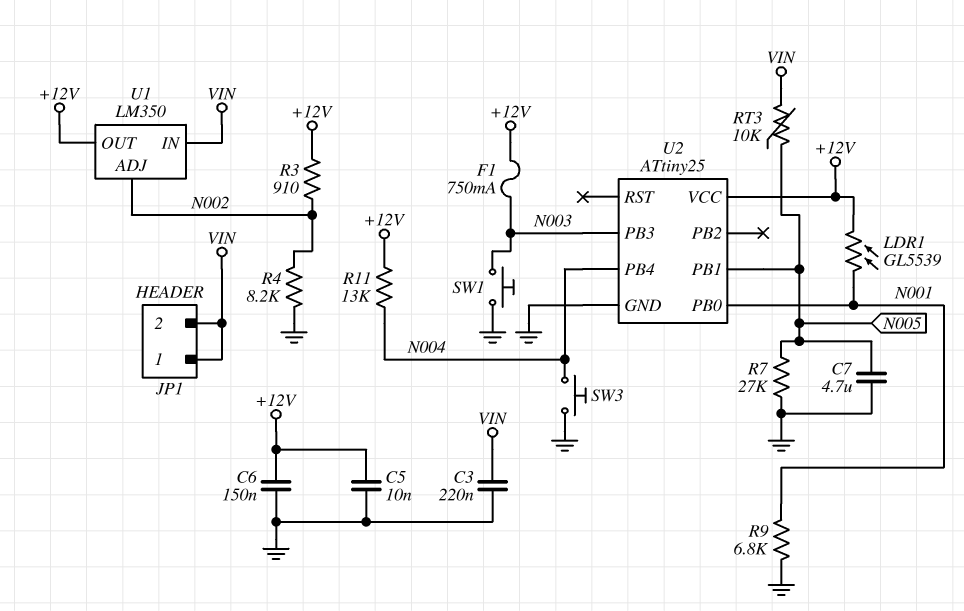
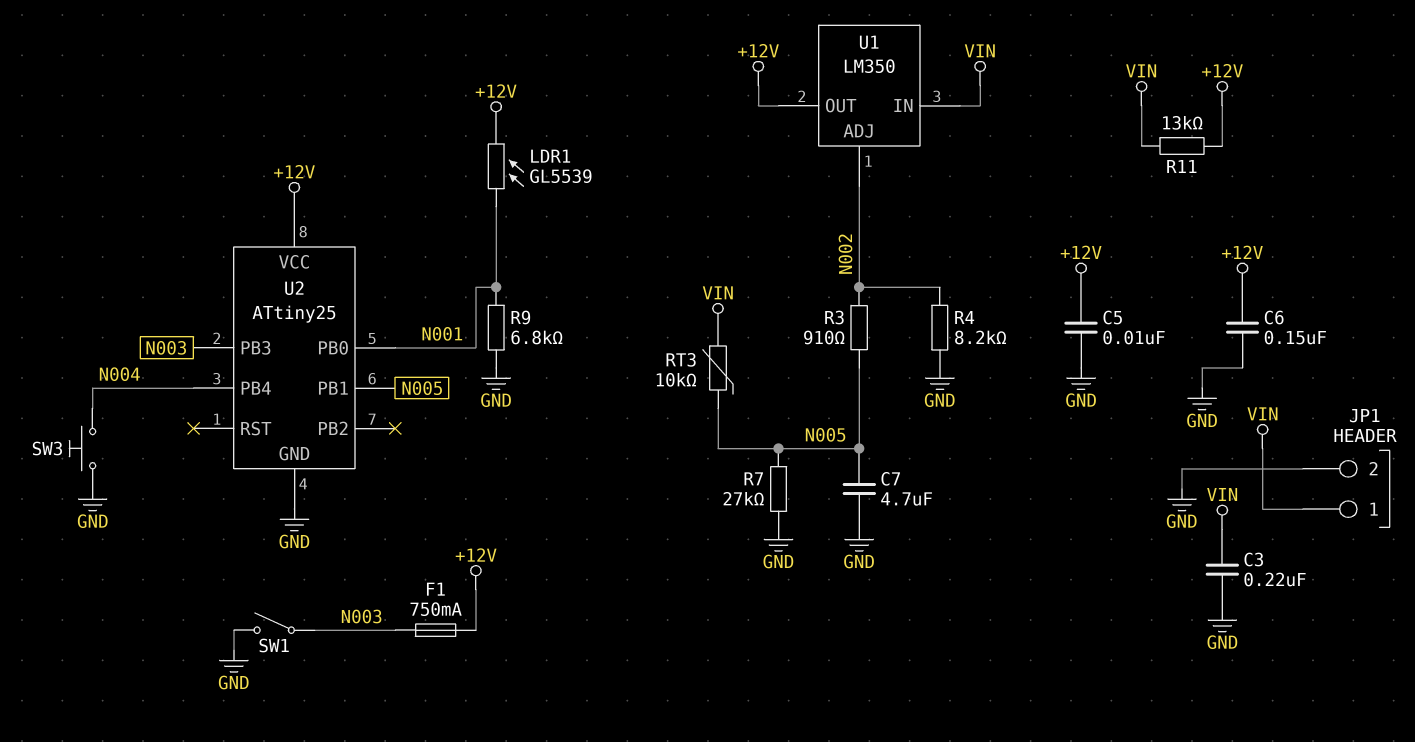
JP1 pin 2: VIN -> GND
R3: 910 (+12V, N002) -> 910 (N002, N005)
R11: 13k (+12V, N004) -> 13k (+12V, VIN)
SW1: button (GND, N003) -> switch (GND, N003)

